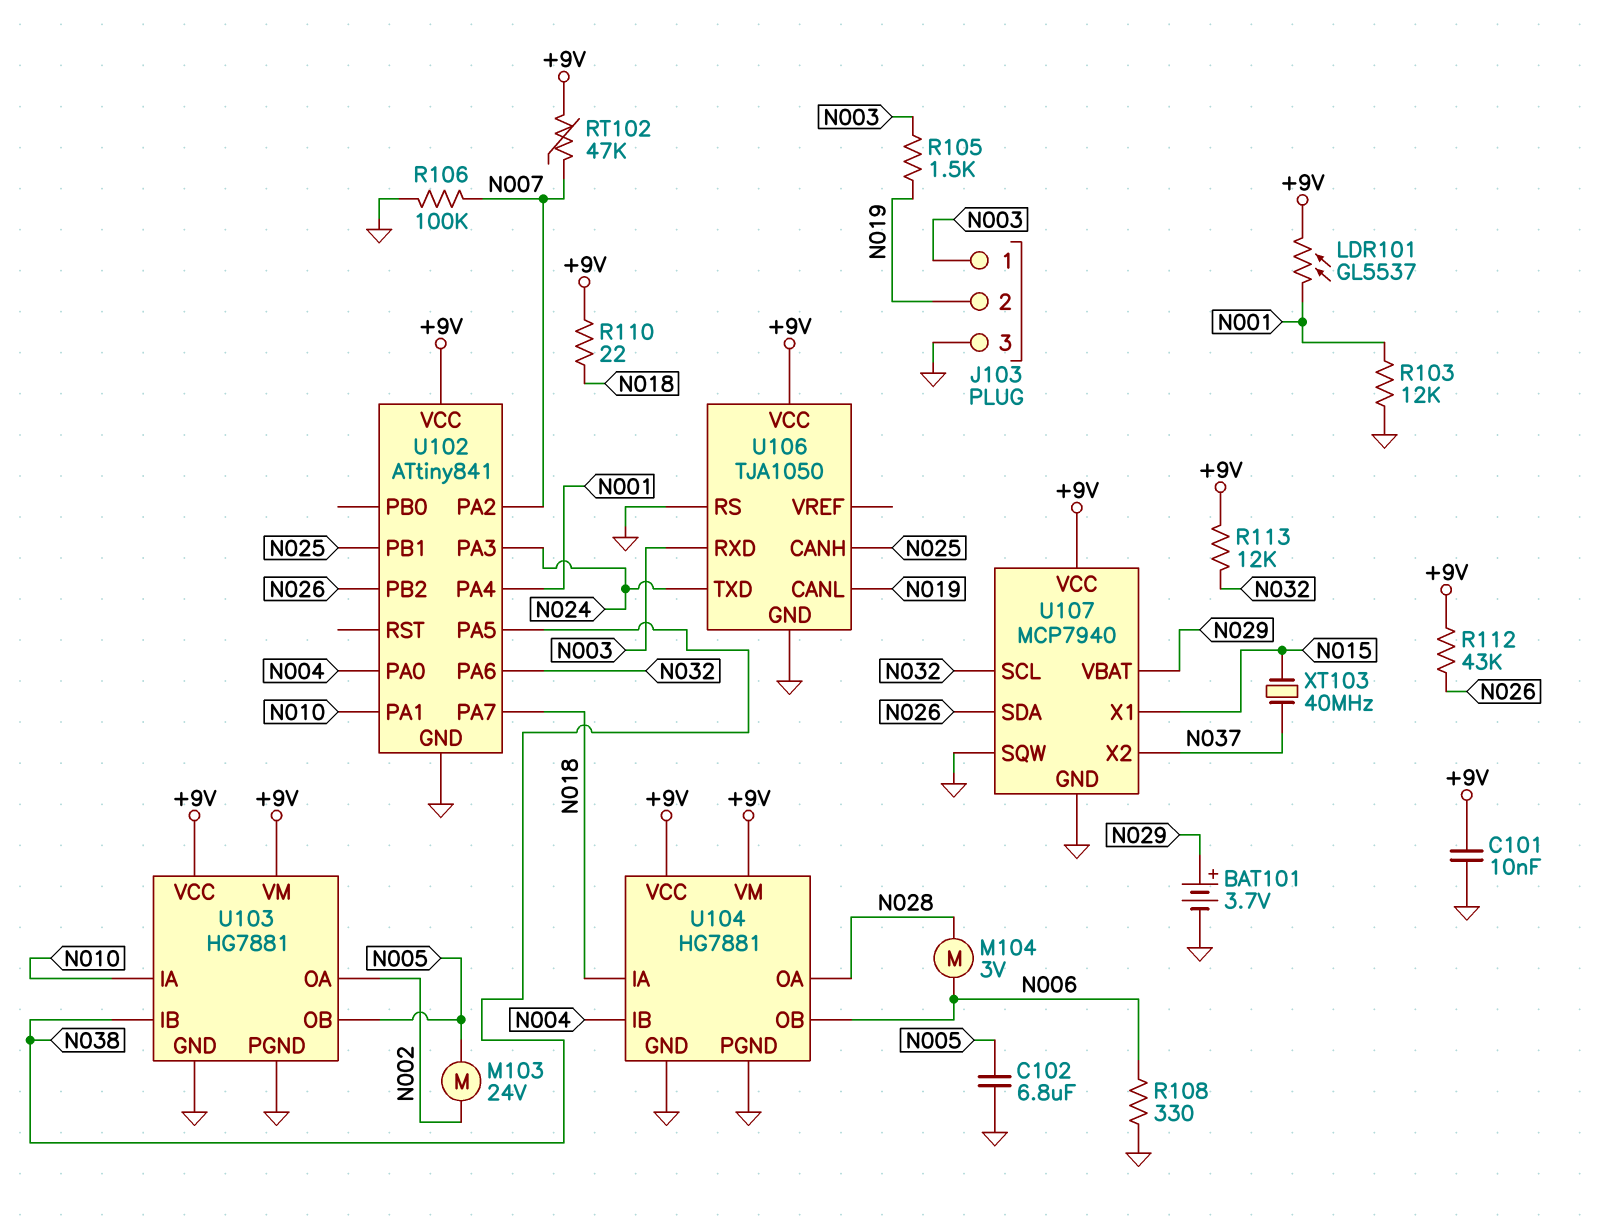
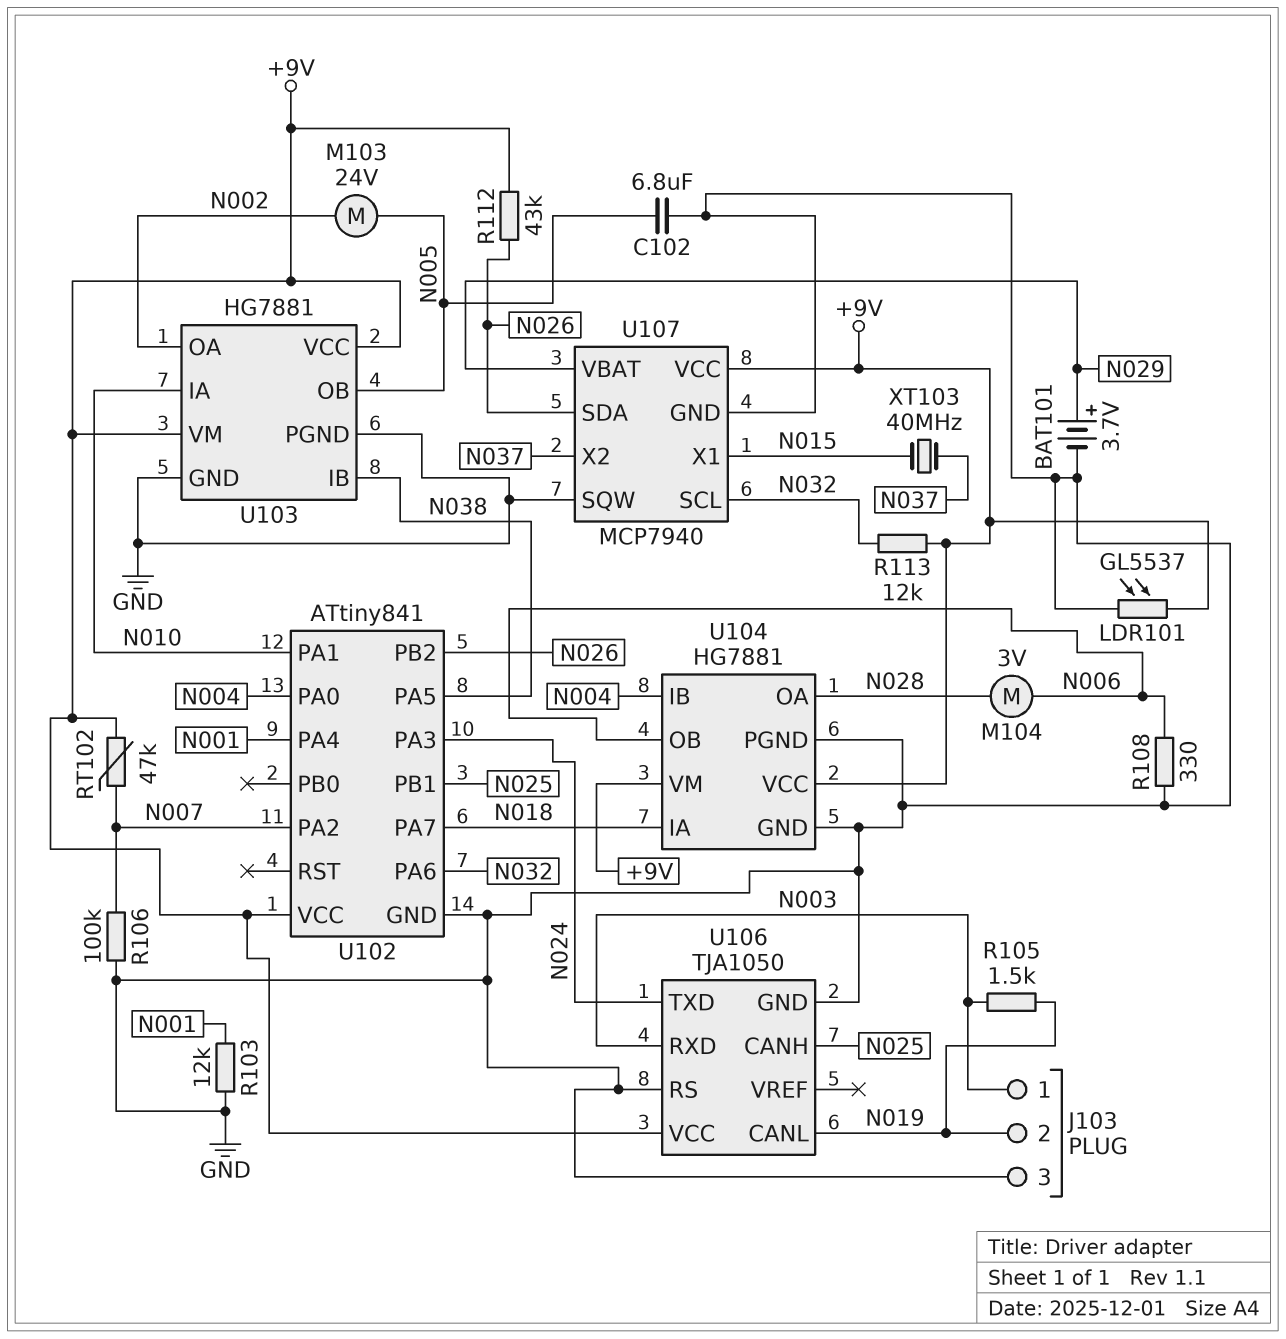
C101: 10nF (+9V, GND) -> none
LDR101: GL5537 (+9V, N001) -> GL5537 (+9V, GND)
R110: 22 (+9V, N018) -> none

